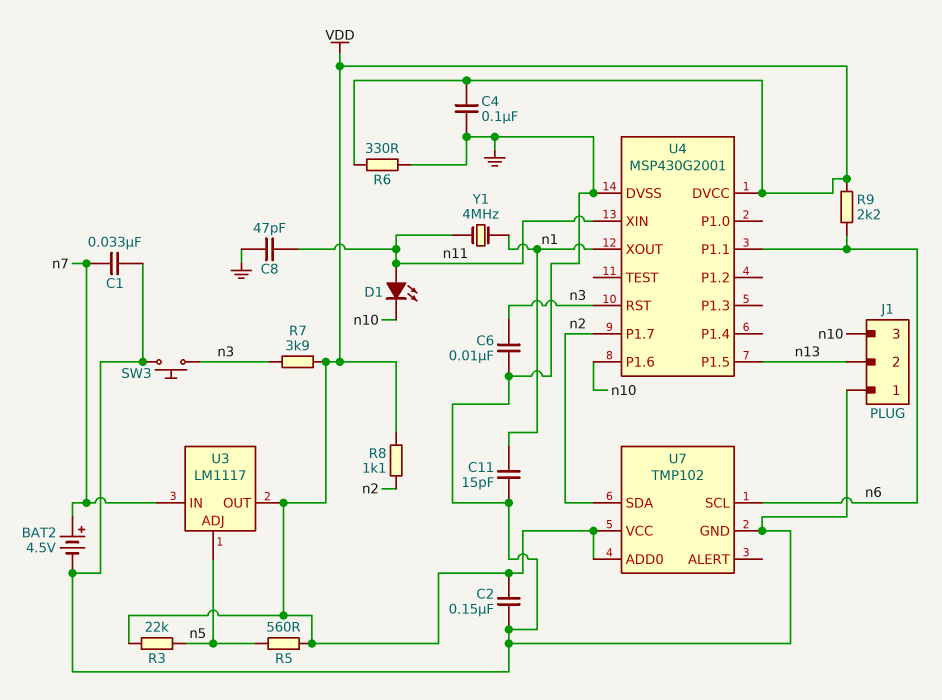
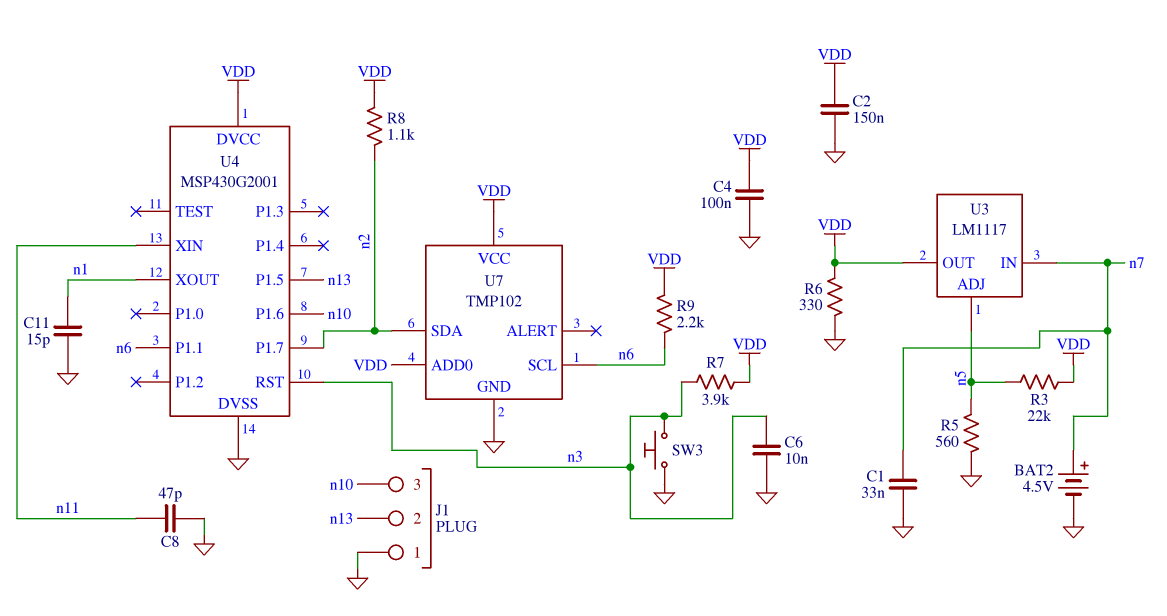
D1: LED (A n11, K n10) -> none
R5: 560 (VDD, n5) -> 560 (GND, n5)
Y1: 4MHz (n1, n11) -> none

